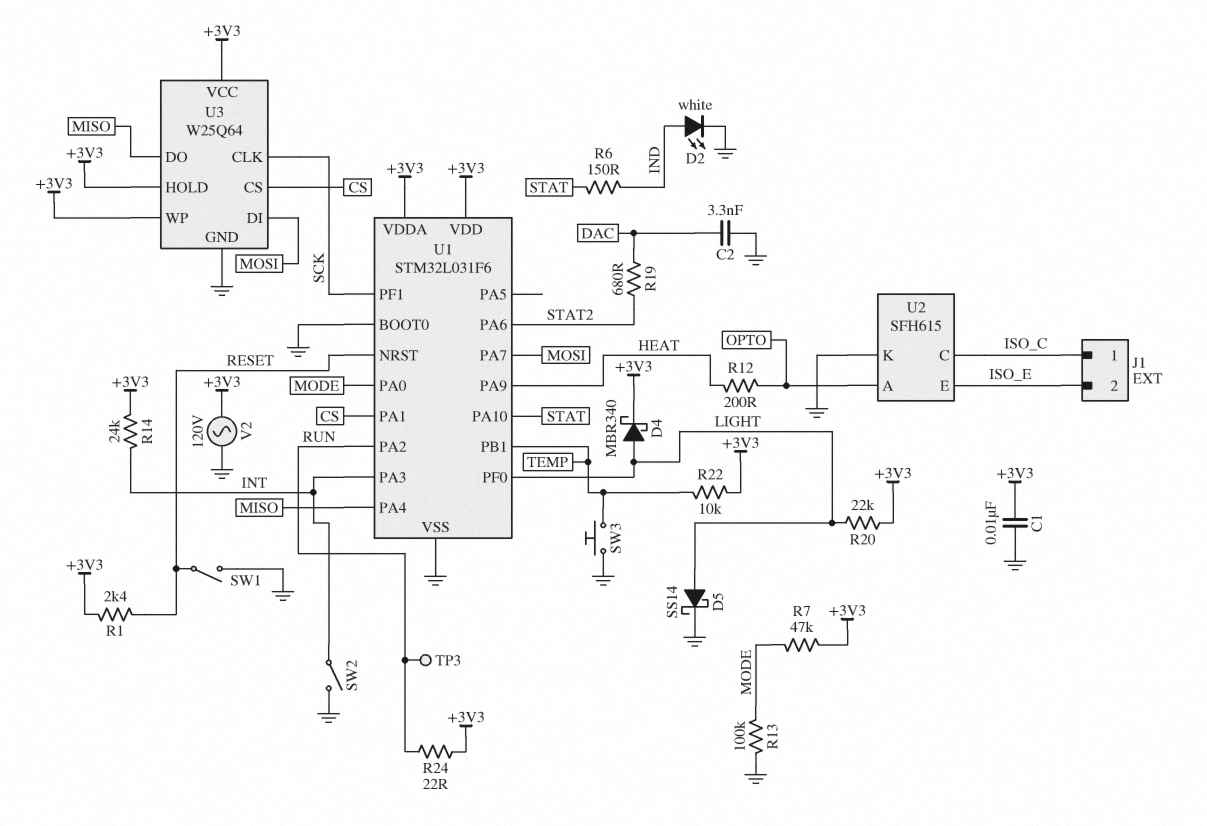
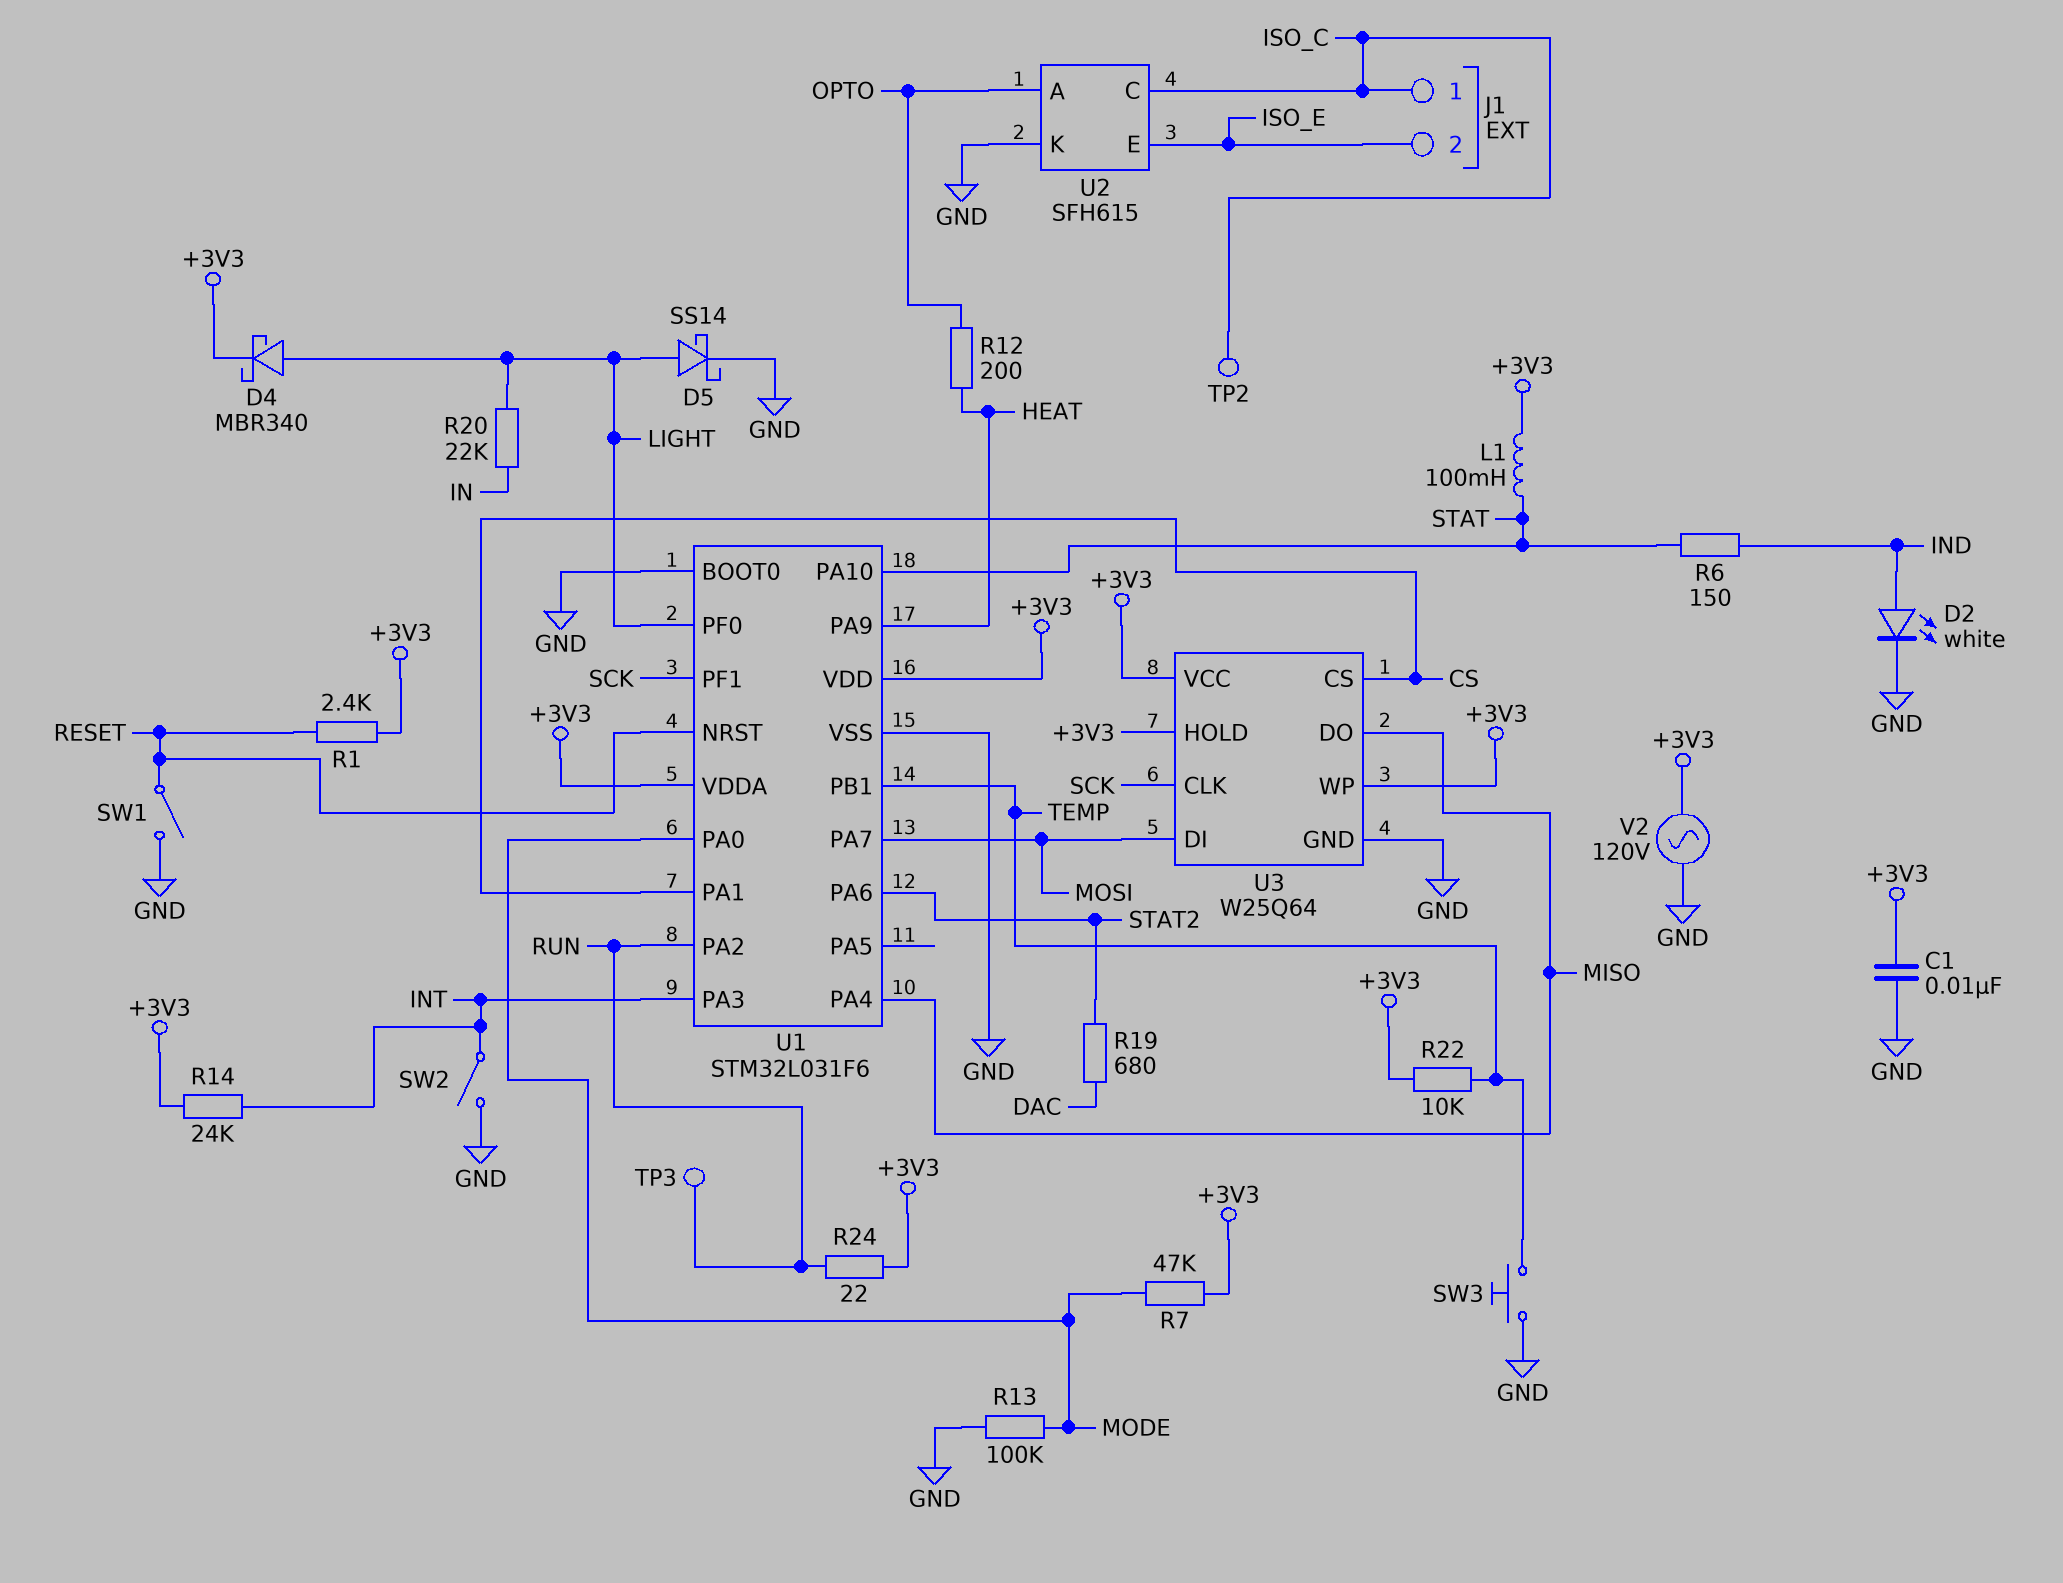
C2: 3.3nF (DAC, GND) -> none
L1: none -> 100mH (+3V3, STAT)
R20: 22k (+3V3, LIGHT) -> 22k (IN, LIGHT)
TP2: none -> test point (ISO_C)

